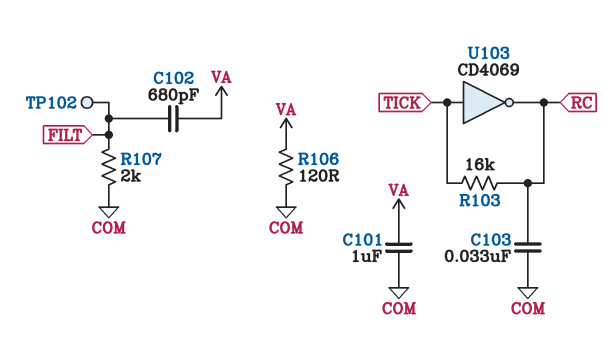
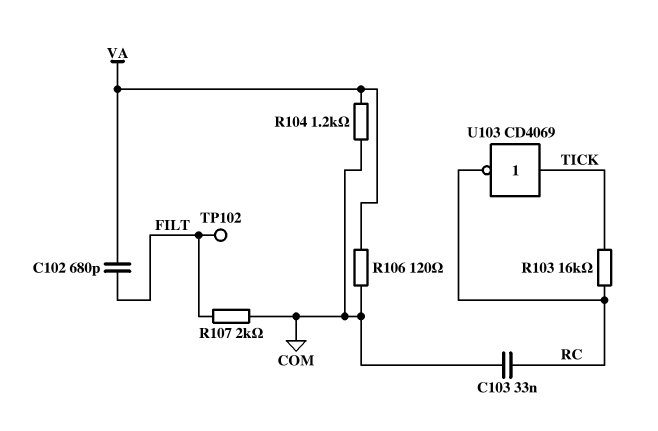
C101: 1uF (COM, VA) -> none
R104: none -> 1.2k (COM, VA)

